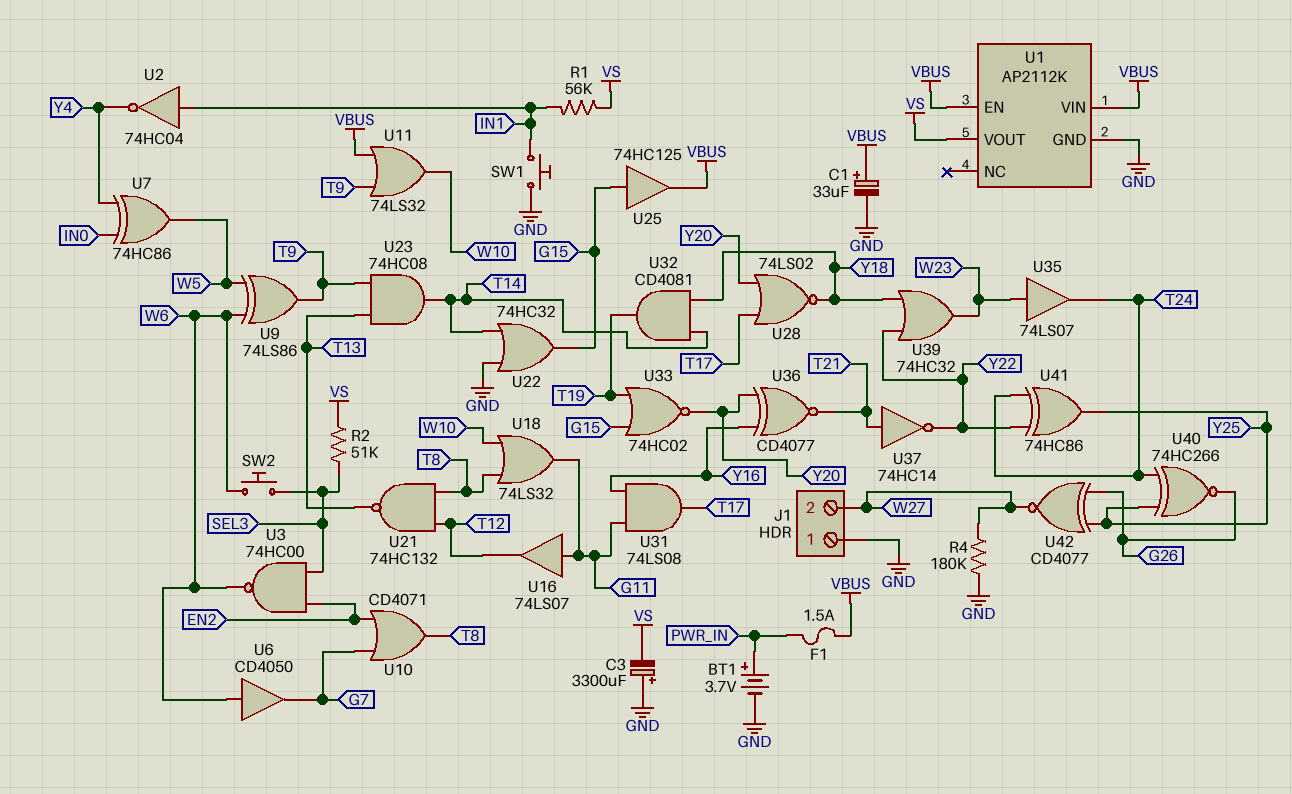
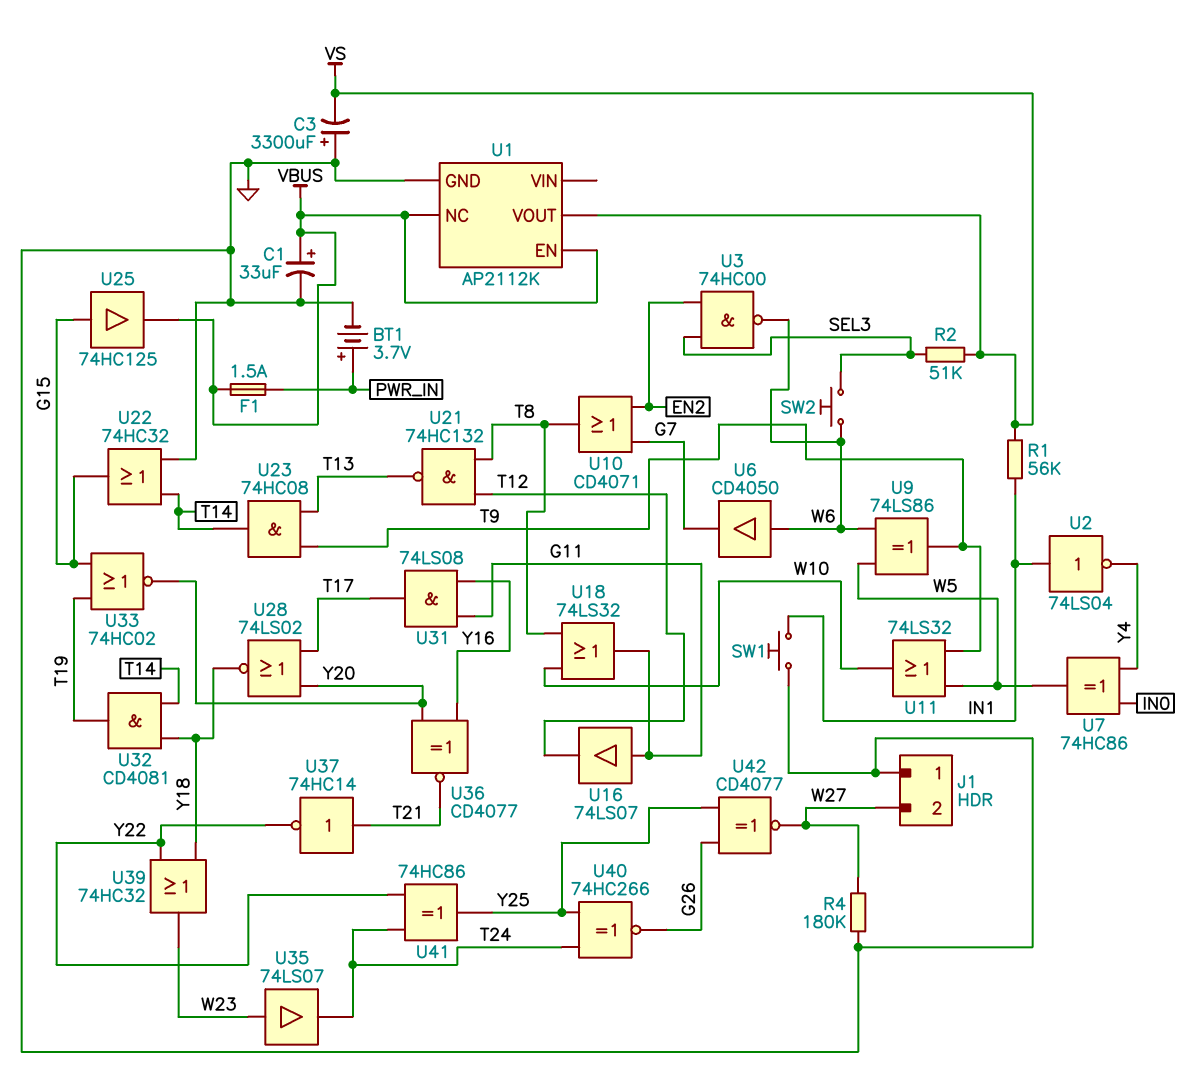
U1 pin NC: none -> VBUS
U1 pin VIN: VBUS -> none
U2: NOT 74HC04 (in IN1, out Y4) -> NOT 74LS04 (in IN1, out Y4)
U11: OR 74LS32 (in T9, in VBUS, out W10) -> OR 74LS32 (in T9, in W5, out W10)

